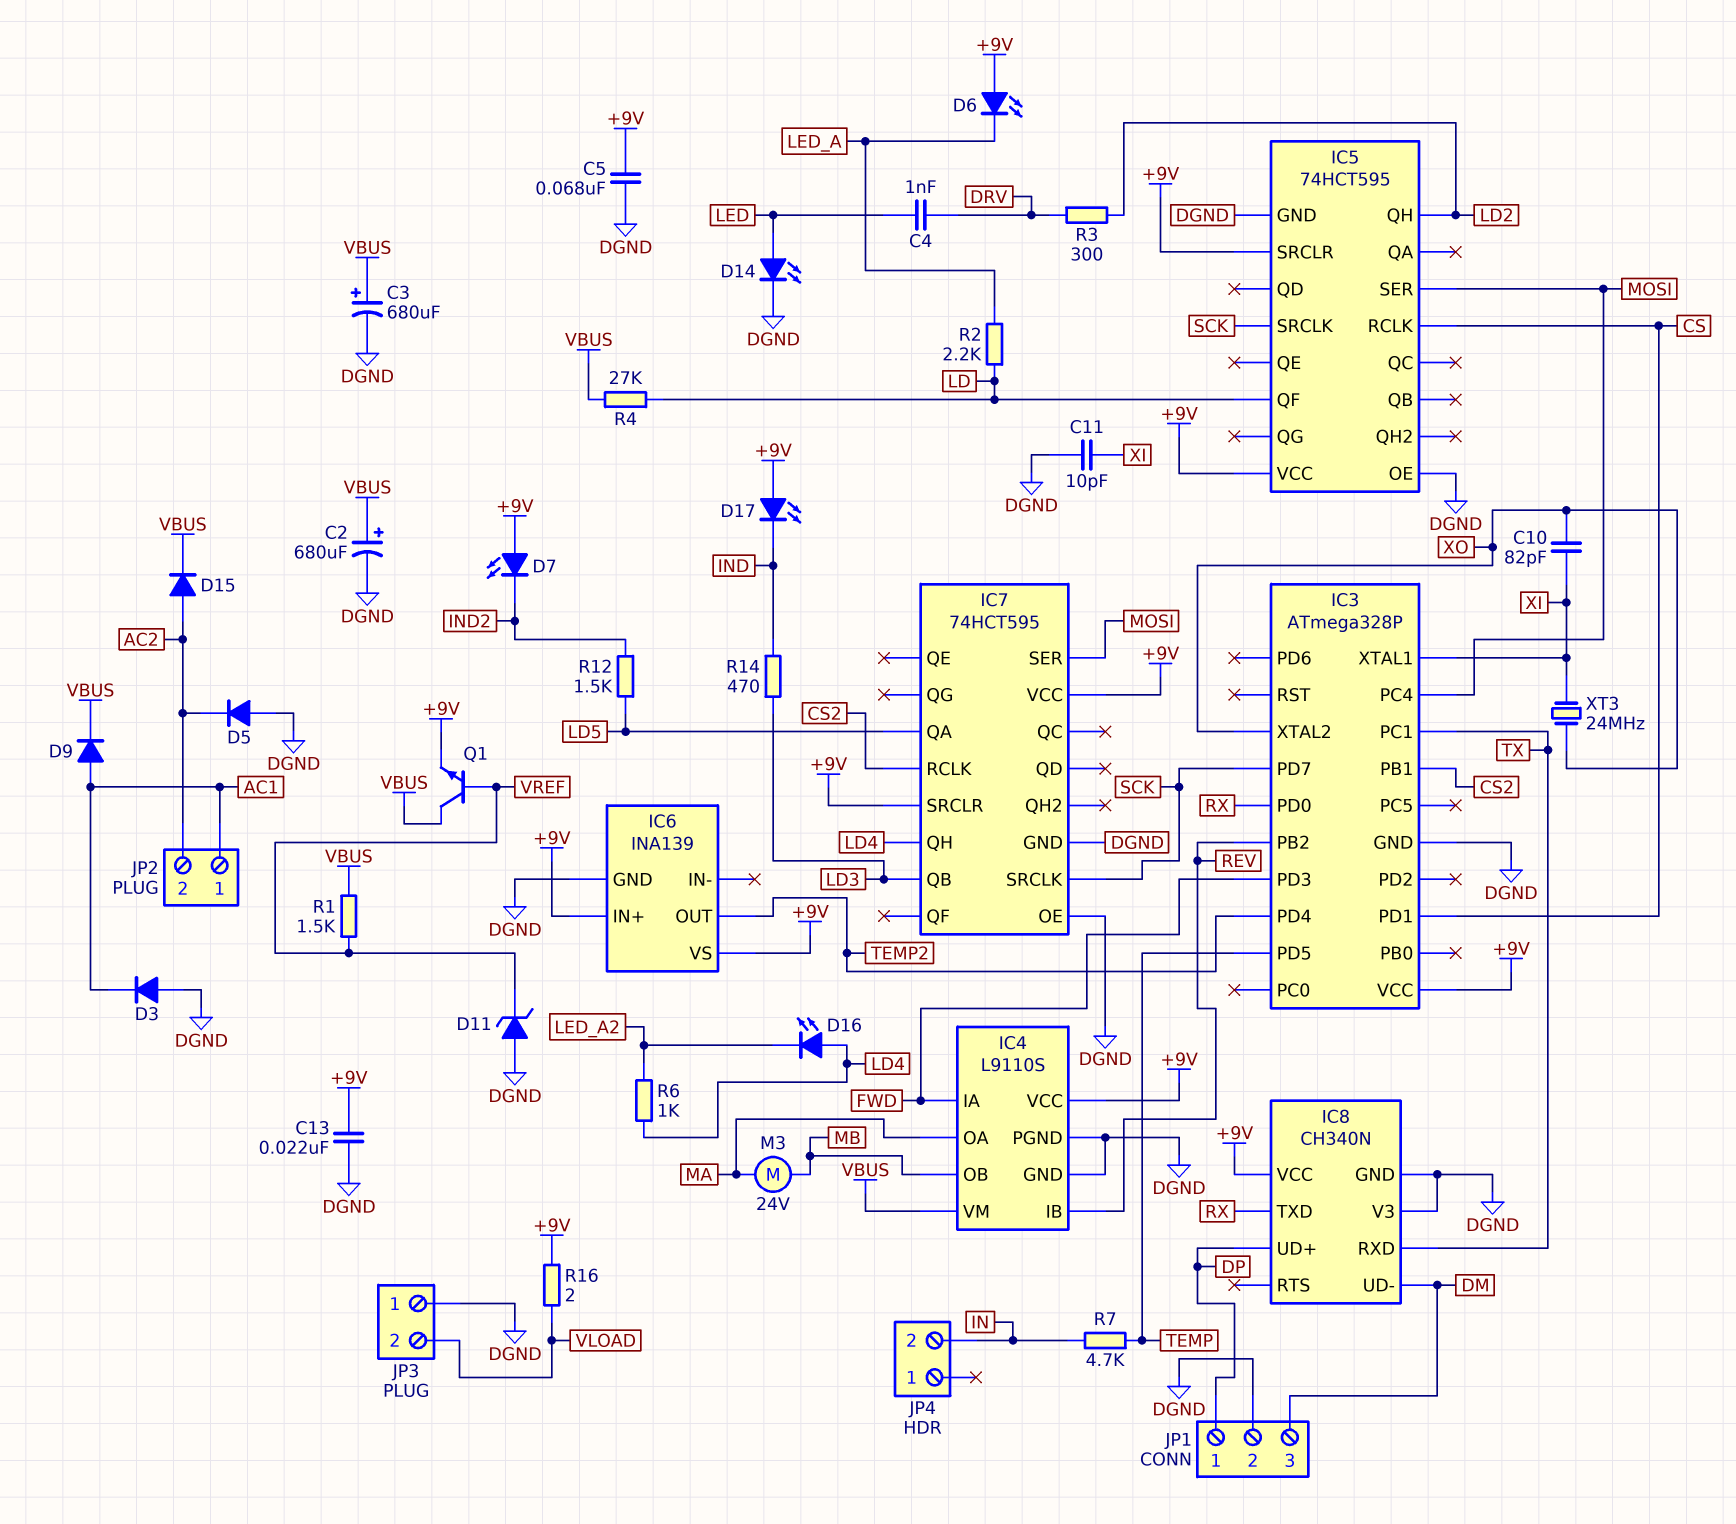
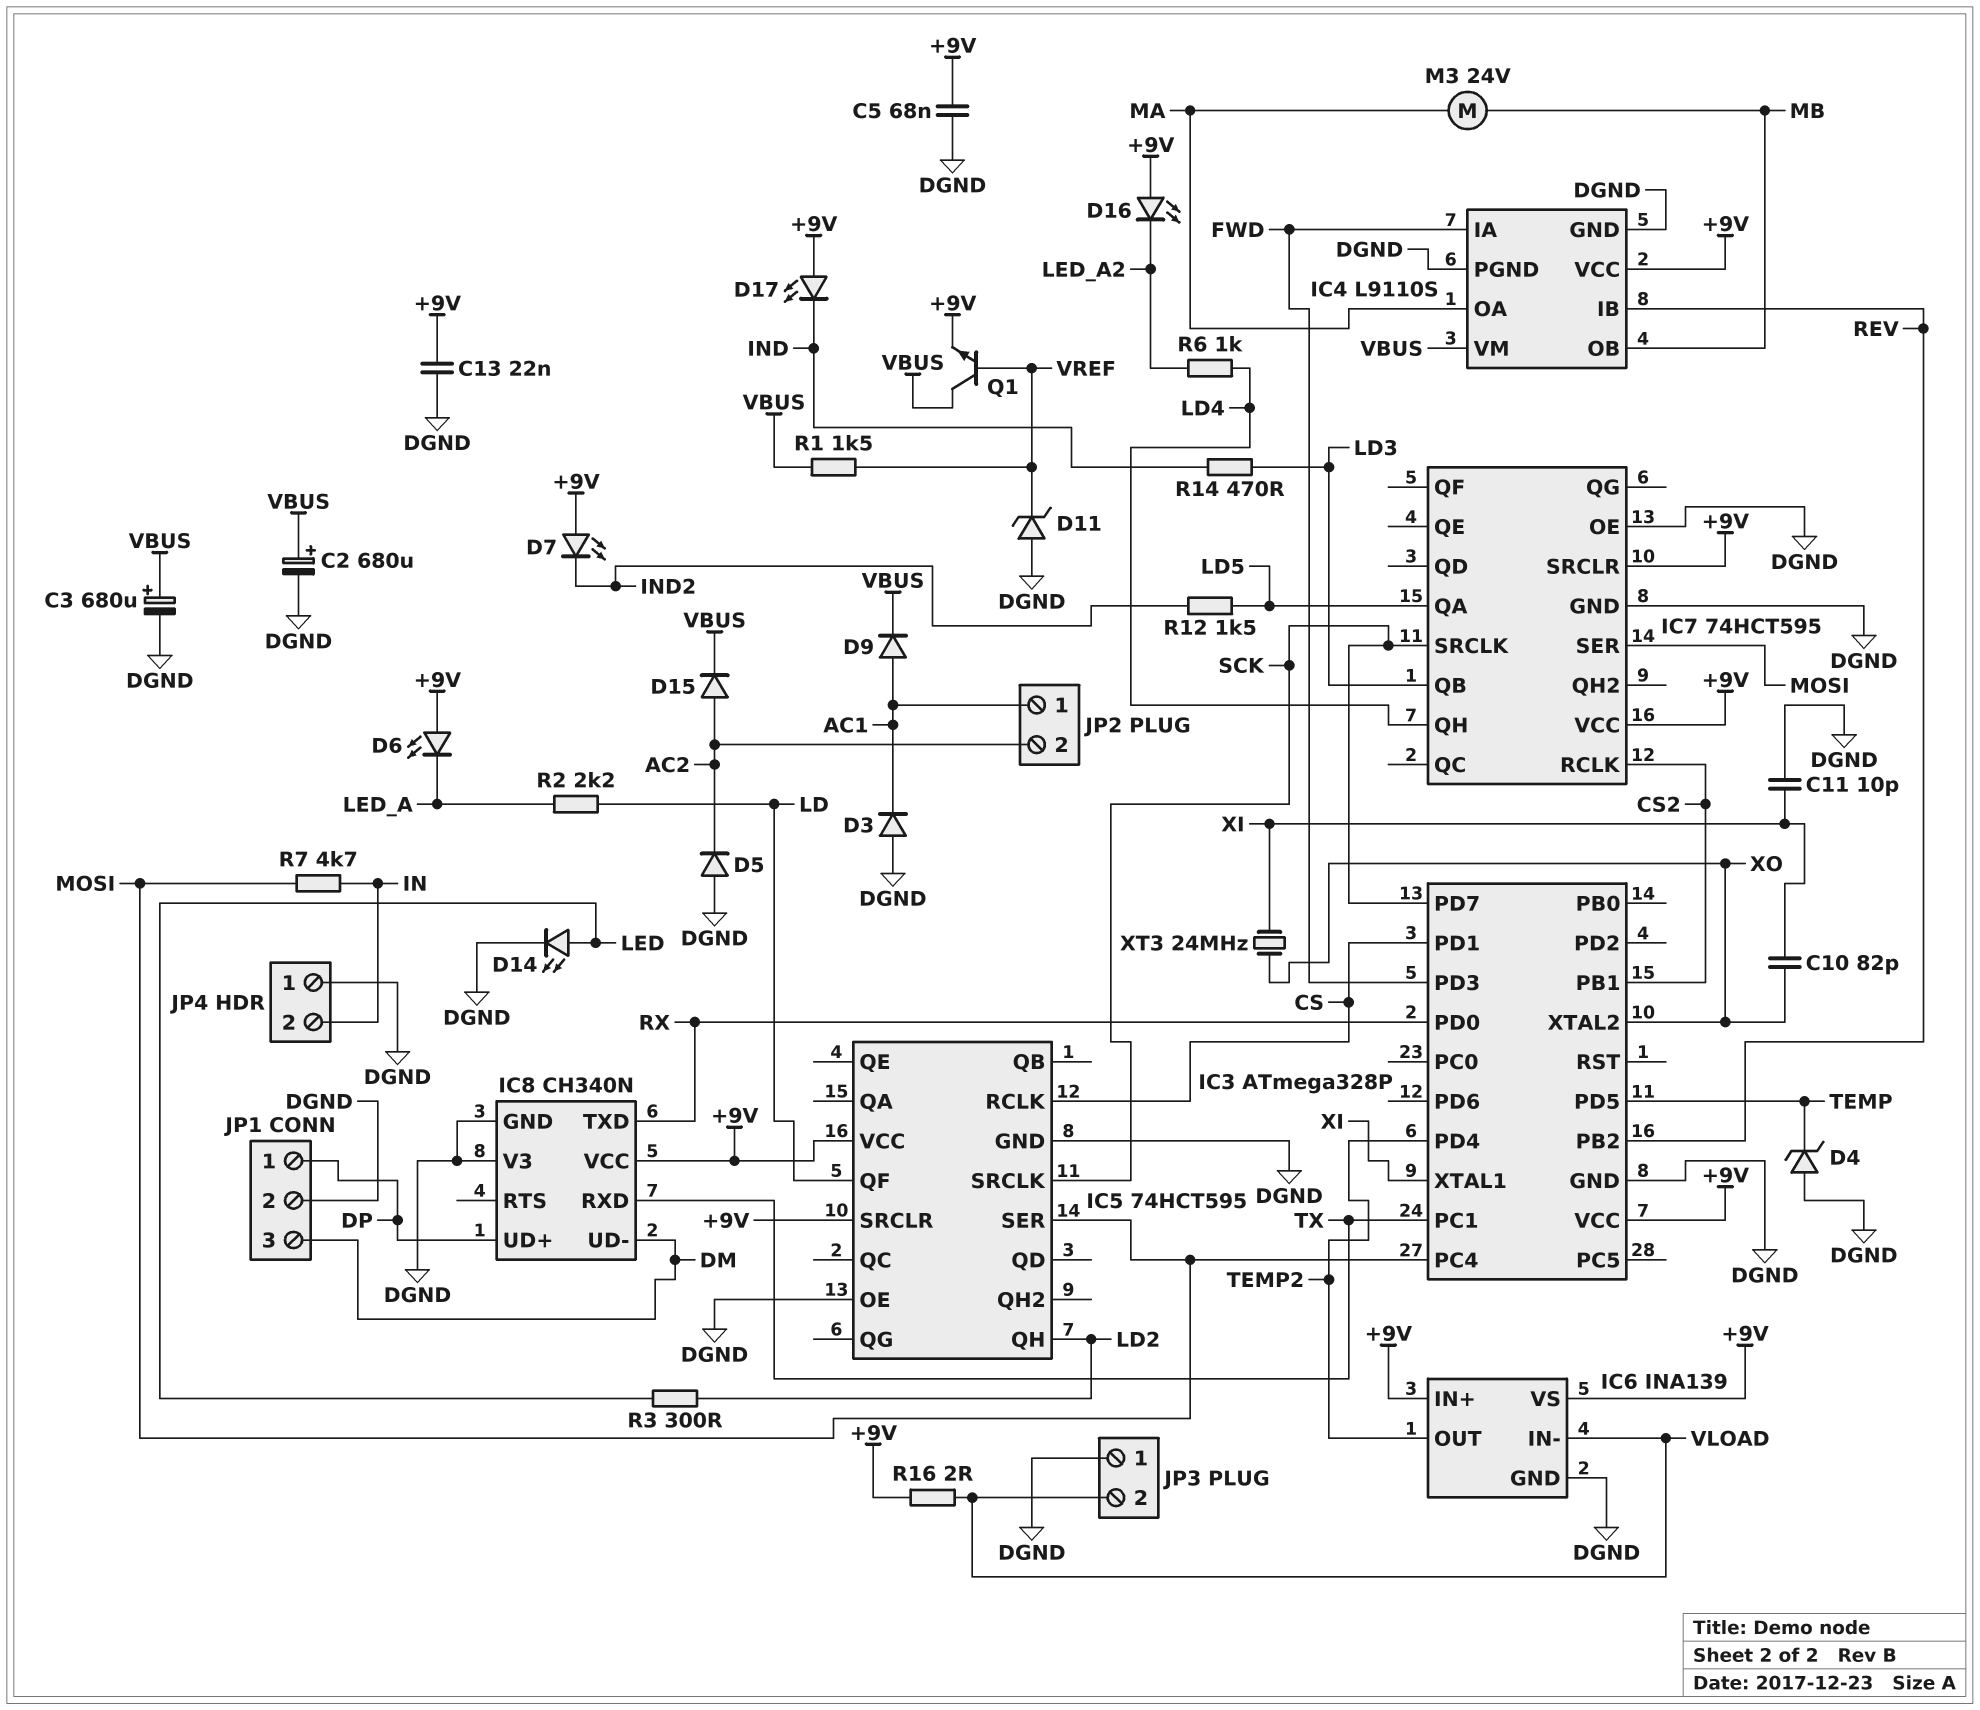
C4: 1nF (DRV, LED) -> none
D4: none -> zener (A DGND, K TEMP)
D16: LED (A LD4, K LED_A2) -> LED (A +9V, K LED_A2)
IC6 pin IN-: none -> VLOAD
JP4 pin 1: none -> DGND
R3: 300 (DRV, LD2) -> 300 (LD2, LED)
R4: 27k (LD, VBUS) -> none
R7: 4.7k (IN, TEMP) -> 4.7k (IN, MOSI)

